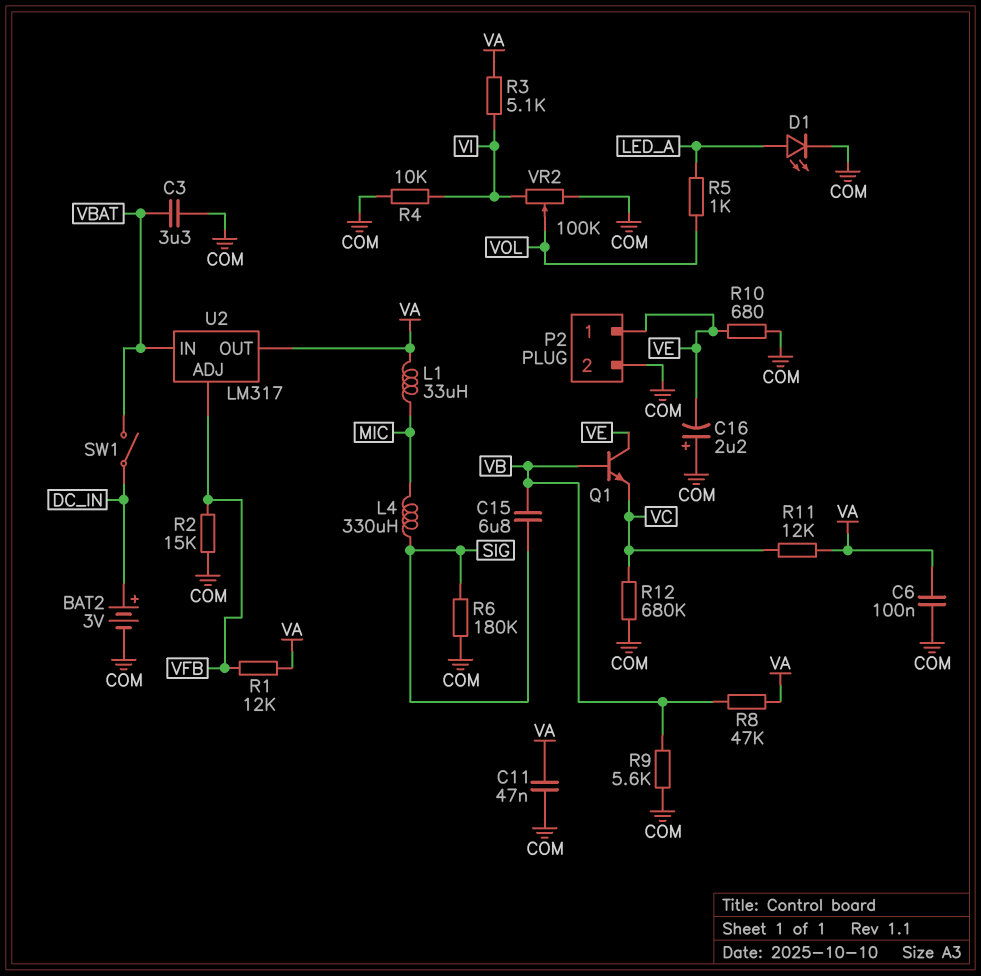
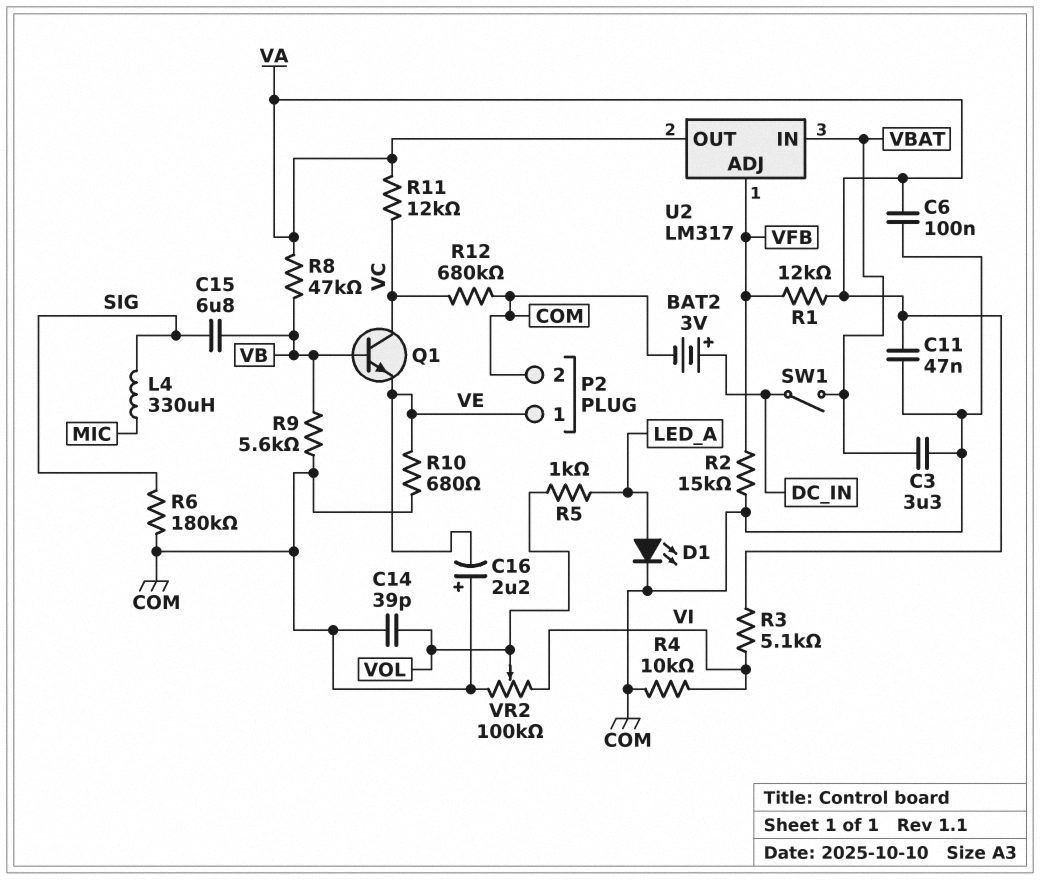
C14: none -> 39pF (COM, VOL)
L1: 33uH (MIC, VA) -> none
Q1: NPN (B VB, C VE, E VC) -> NPN (B VB, C VC, E VE)

